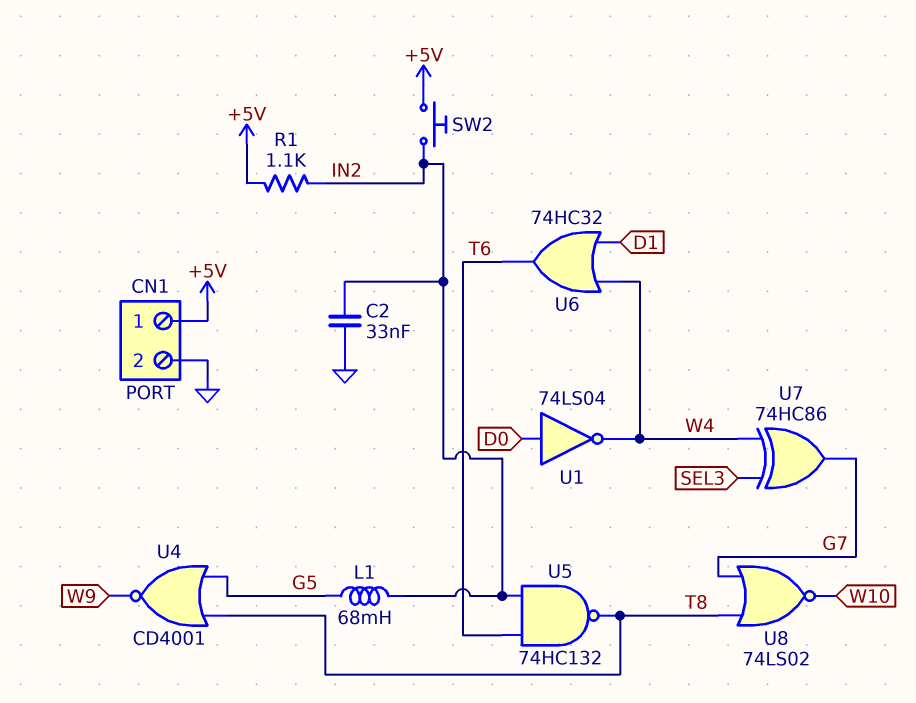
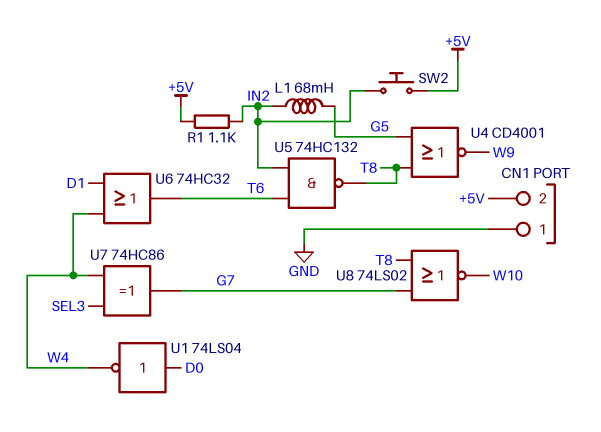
C2: 33nF (GND, IN2) -> none
CN1 pin 1: +5V -> GND
CN1 pin 2: GND -> +5V

